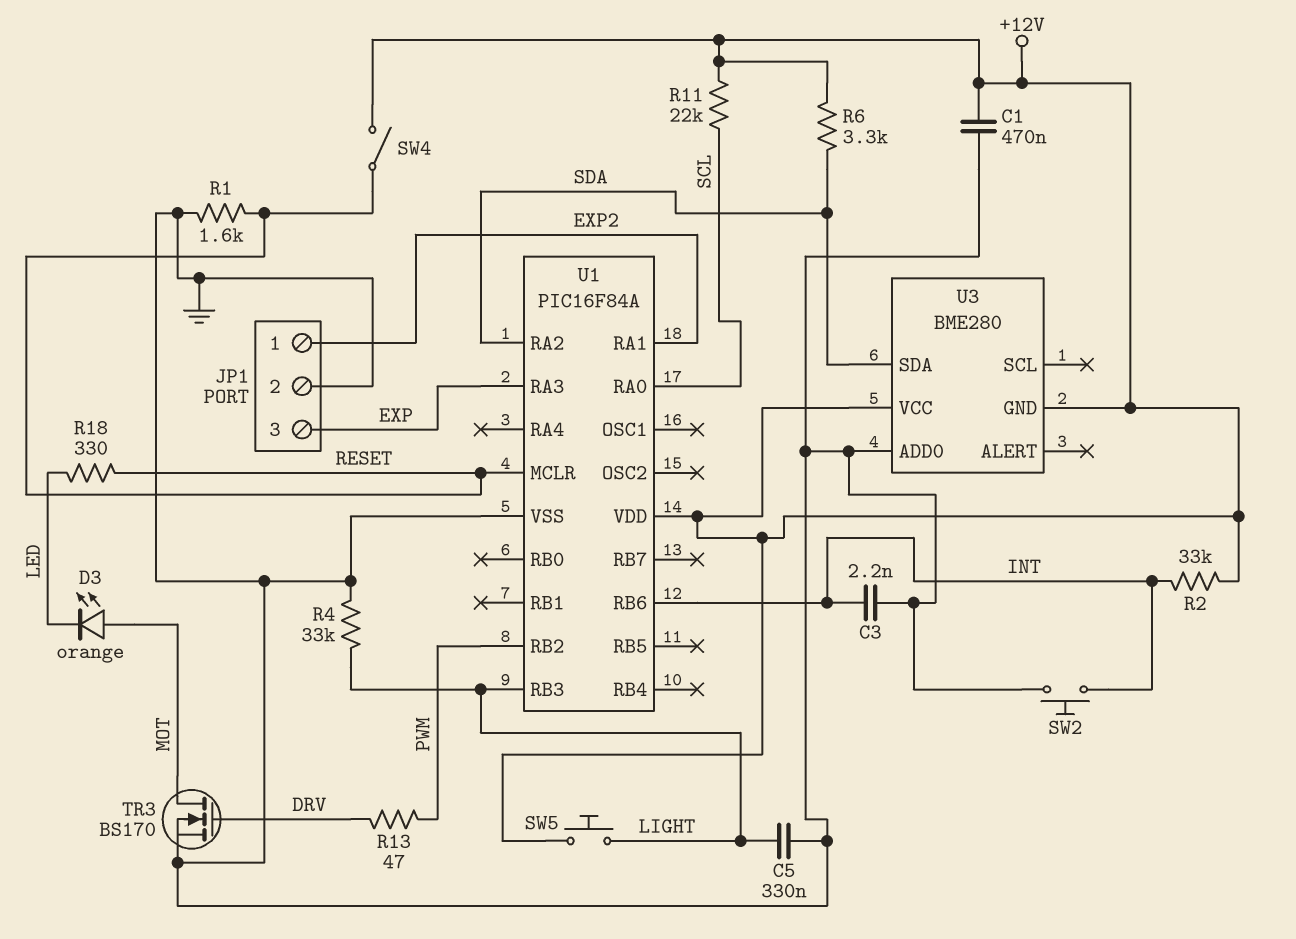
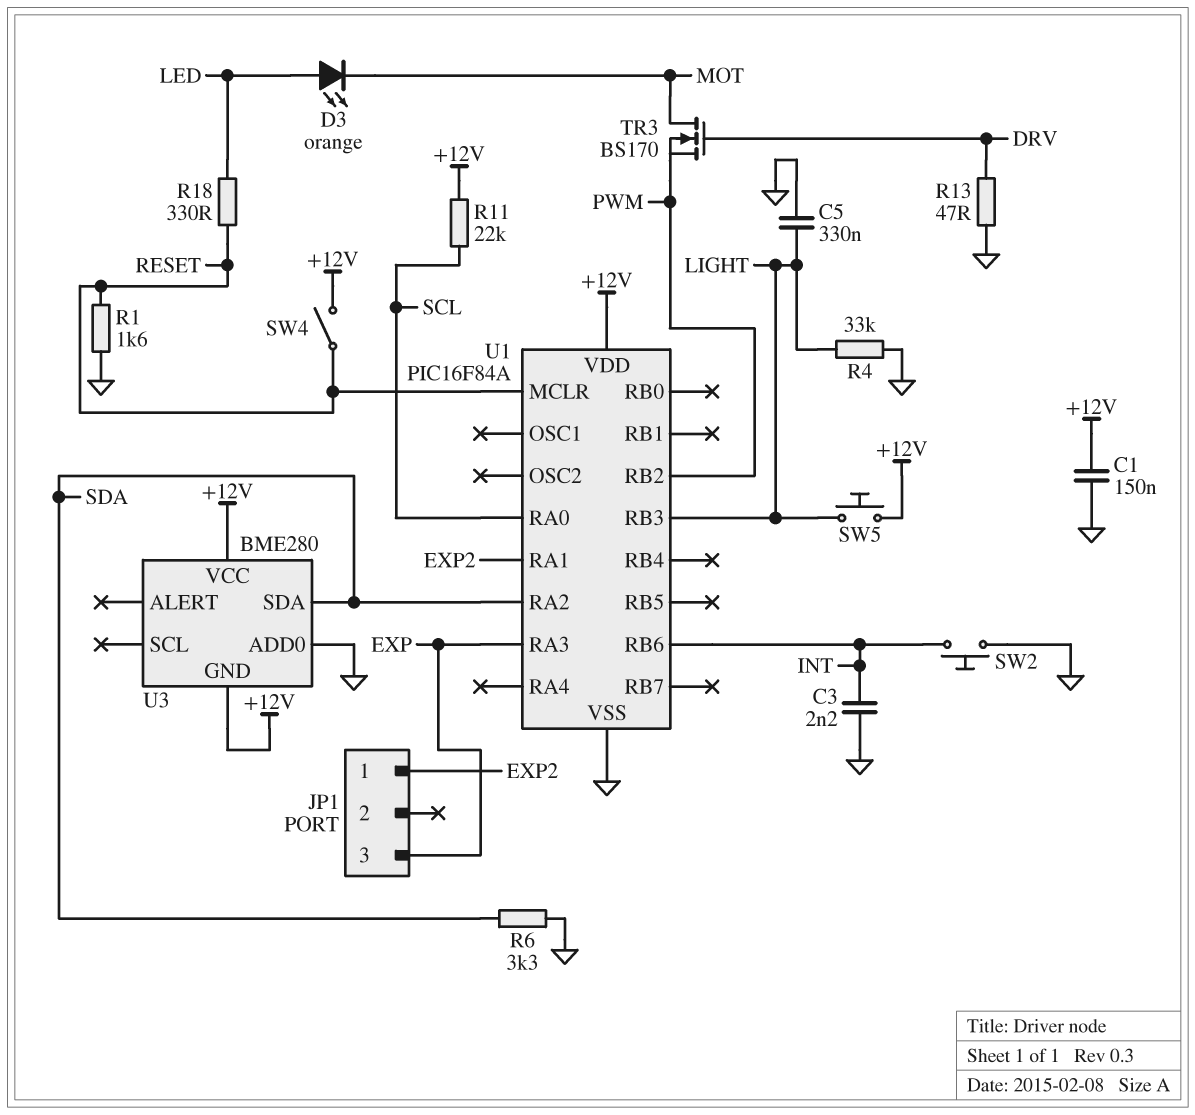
C1: 470nF (+12V, GND) -> 150nF (+12V, GND)
D3: LED orange (A MOT, K LED) -> LED orange (A LED, K MOT)
JP1 pin 2: GND -> none
R2: 33k (+12V, INT) -> none
R6: 3.3k (+12V, SDA) -> 3.3k (GND, SDA)
R13: 47 (DRV, PWM) -> 47 (DRV, GND)
TR3: NMOS BS170 (G DRV, D MOT, S GND) -> NMOS BS170 (G DRV, D MOT, S PWM)

